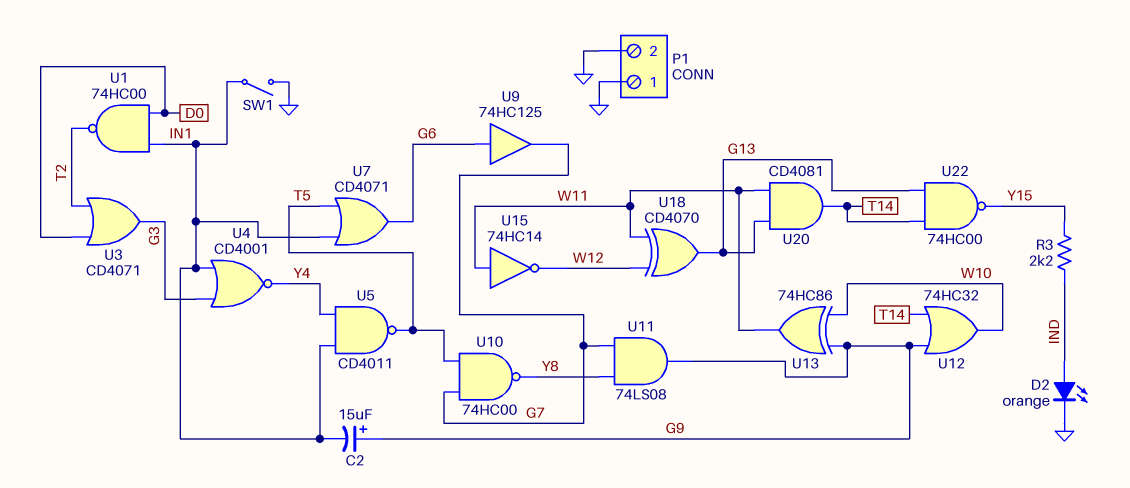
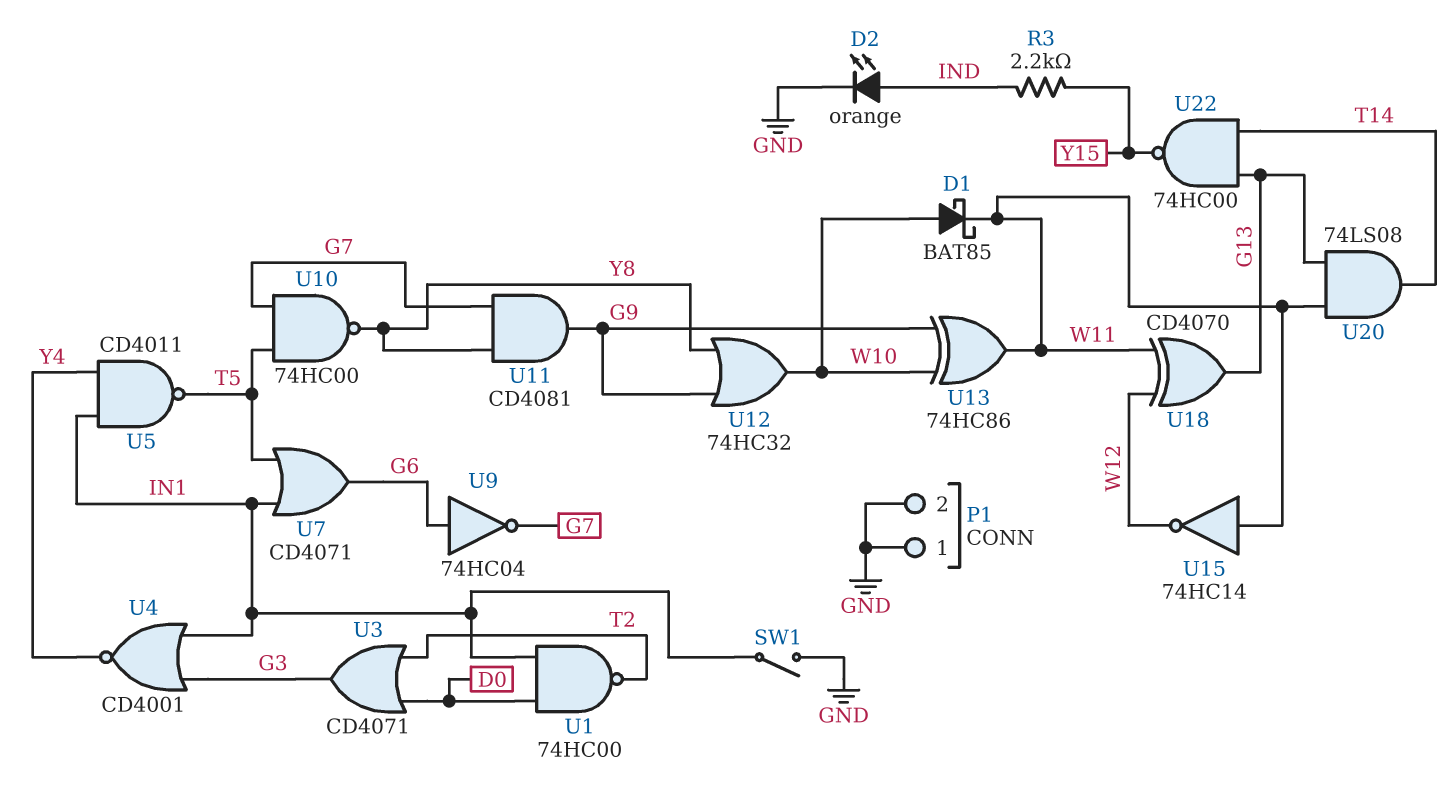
C2: 15uF (plus G9, minus IN1) -> none
D1: none -> schottky BAT85 (A W10, K W11)
U9: buffer 74HC125 (in G6, out G7) -> NOT 74HC04 (in G6, out G7)
U11: AND 74LS08 (in G7, in Y8, out G9) -> AND CD4081 (in G7, in Y8, out G9)
U12: OR 74HC32 (in G9, in T14, out W10) -> OR 74HC32 (in G9, in Y8, out W10)
U20: AND CD4081 (in G13, in W11, out T14) -> AND 74LS08 (in G13, in W11, out T14)

